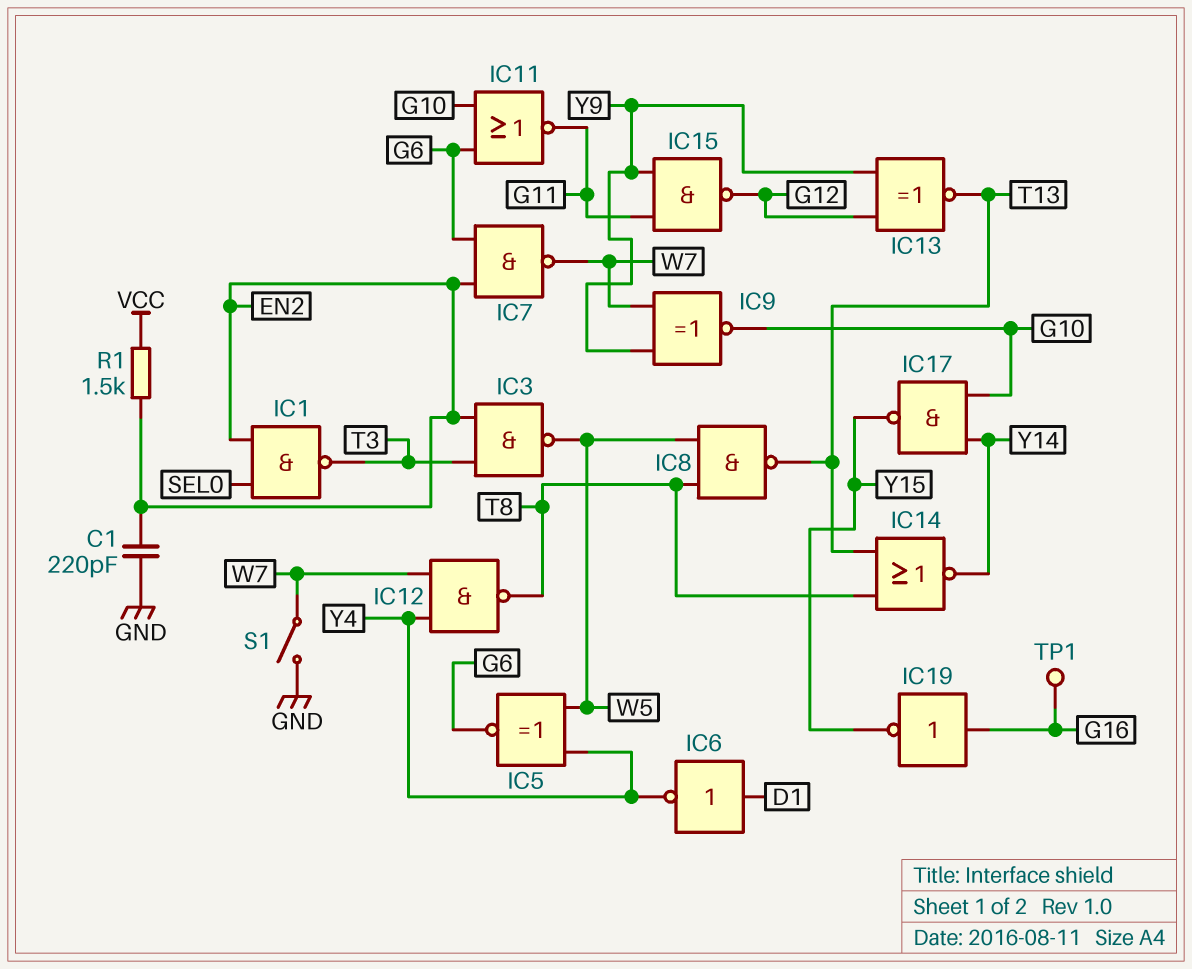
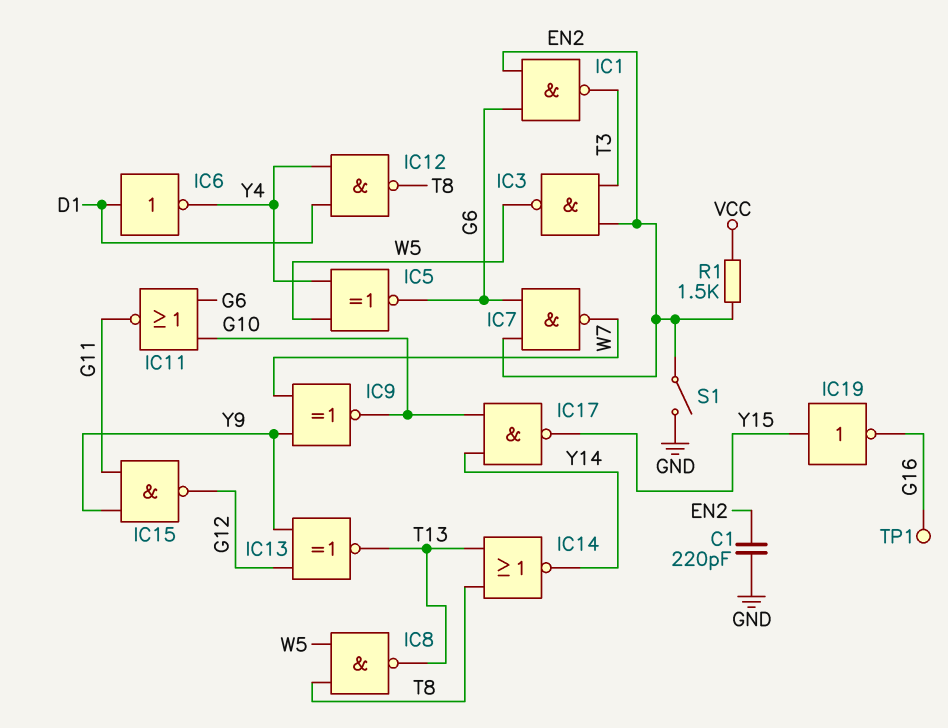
IC1: NAND (in EN2, in SEL0, out T3) -> NAND (in EN2, in G6, out T3)
IC12: NAND (in W7, in Y4, out T8) -> NAND (in D1, in Y4, out T8)
IC19: NOT (in G16, out Y15) -> NOT (in Y15, out G16)
S1: switch (GND, W7) -> switch (EN2, GND)

